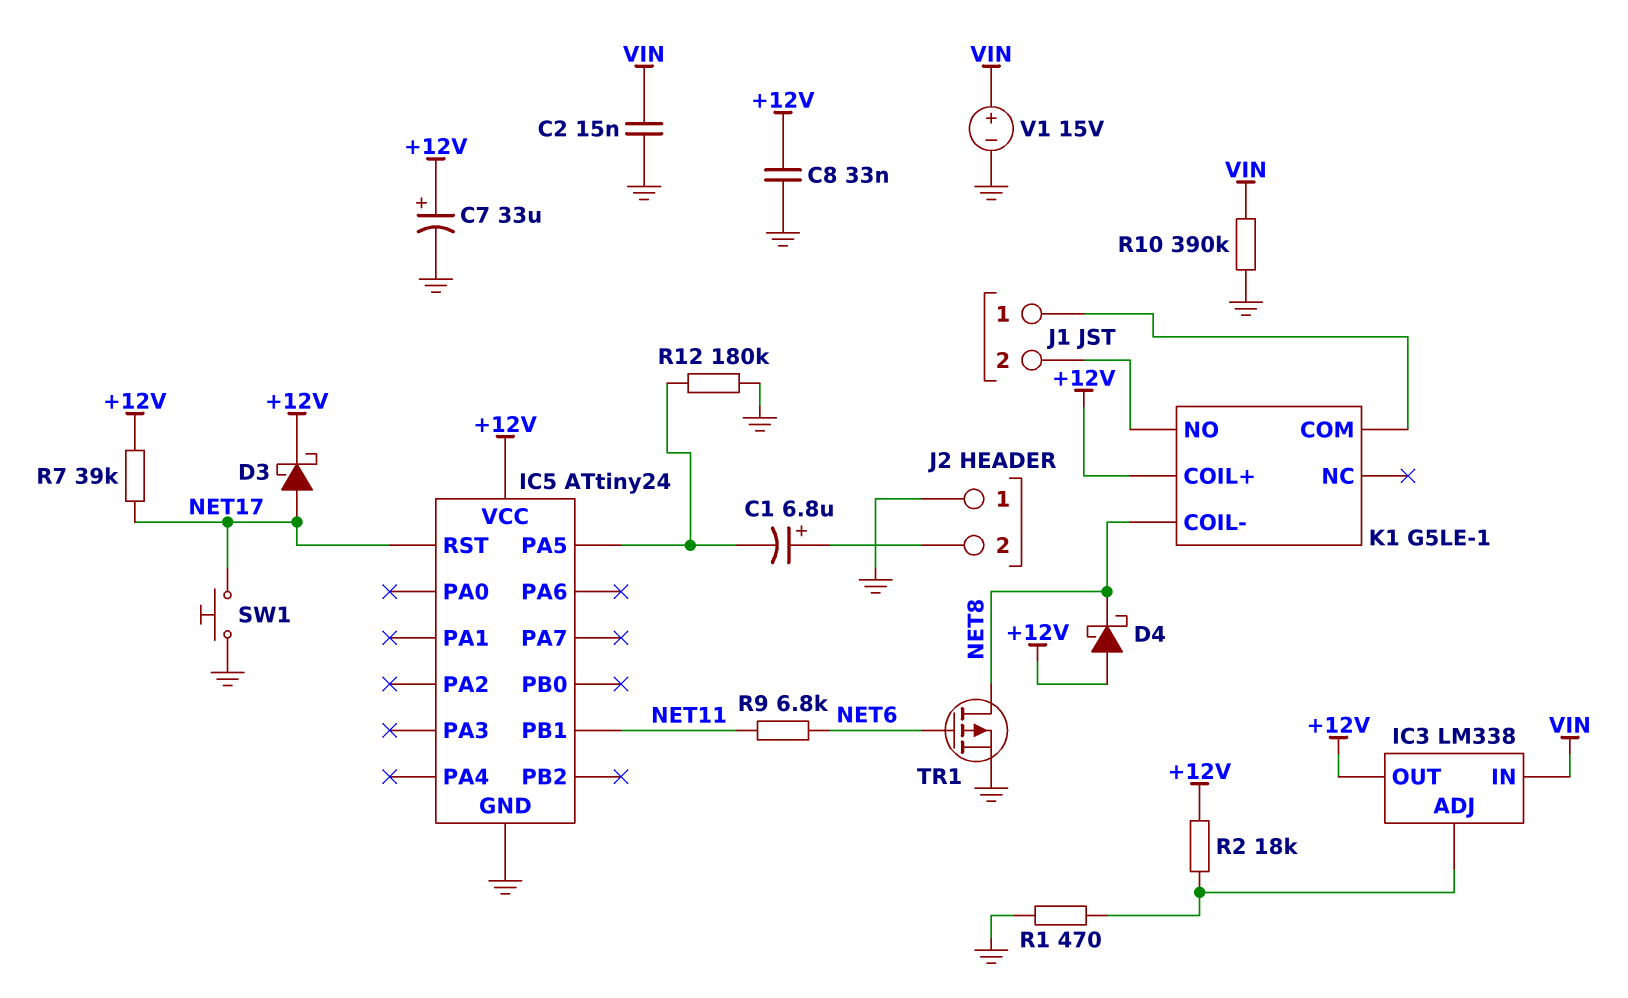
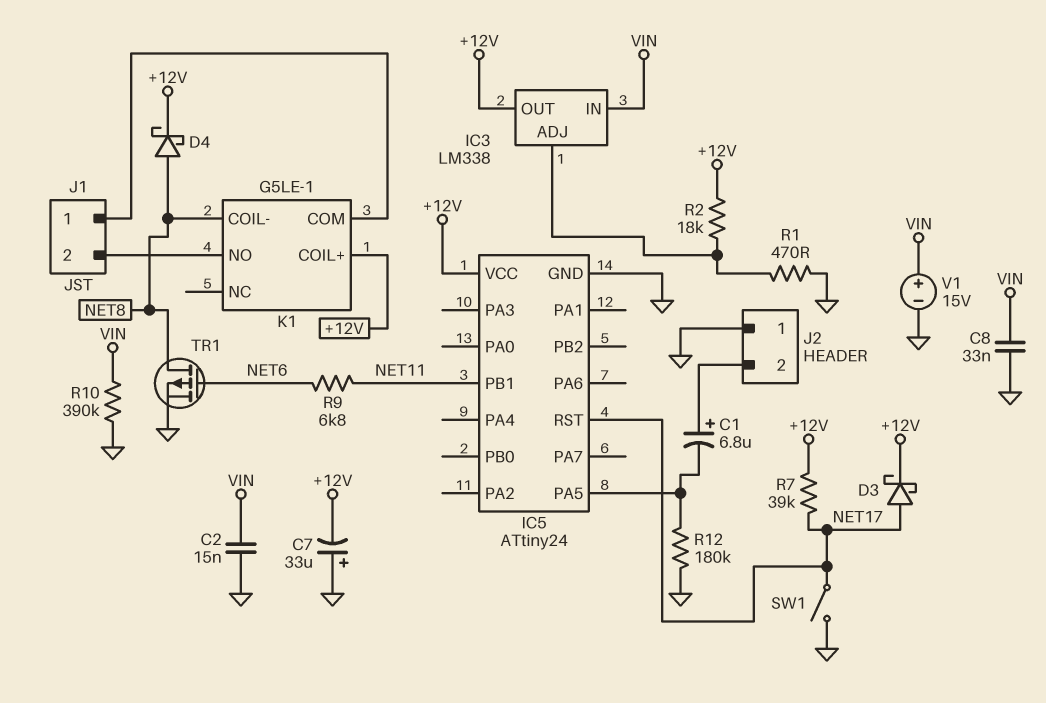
C7: 33uF (plus +12V, minus GND) -> 33uF (plus GND, minus +12V)
C8: 33nF (+12V, GND) -> 33nF (GND, VIN)
D4: schottky (A +12V, K NET8) -> schottky (A NET8, K +12V)
SW1: button (GND, NET17) -> switch (GND, NET17)

